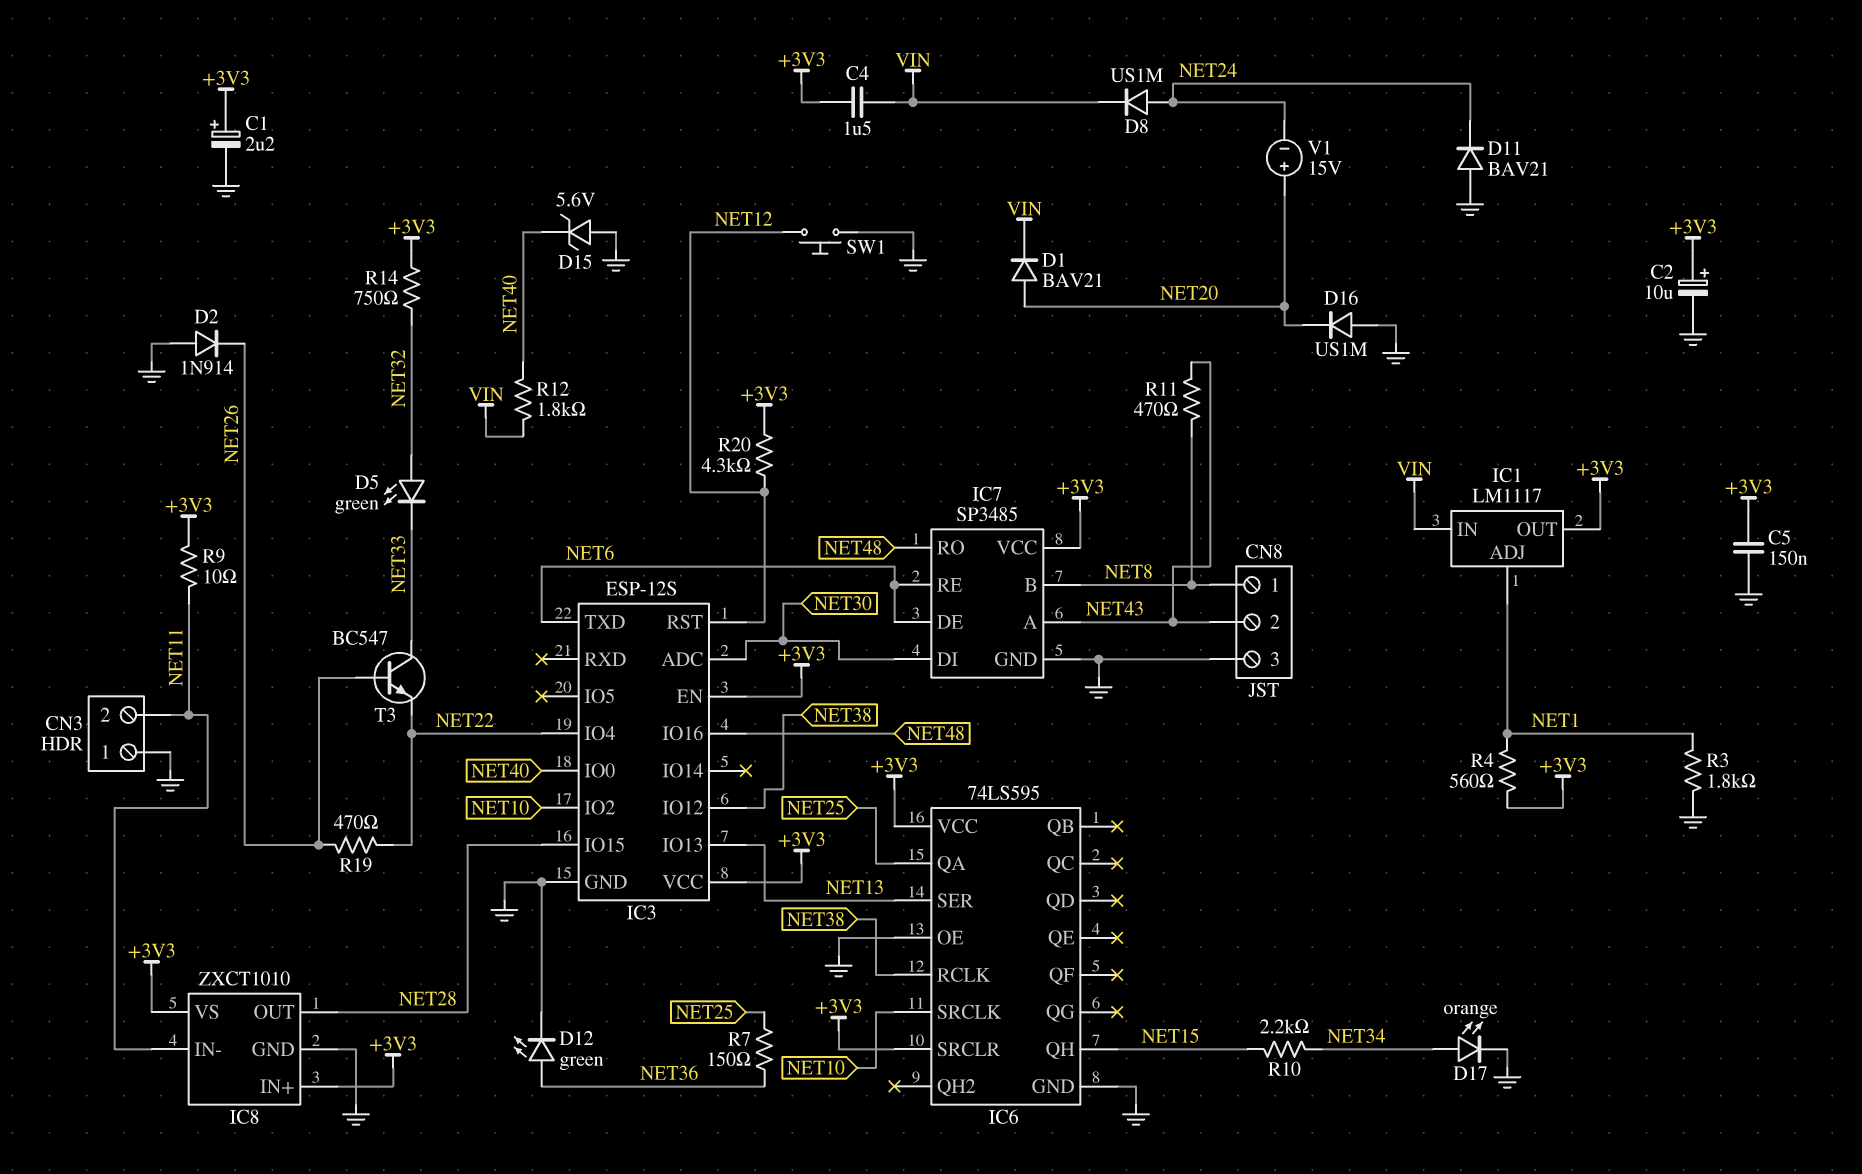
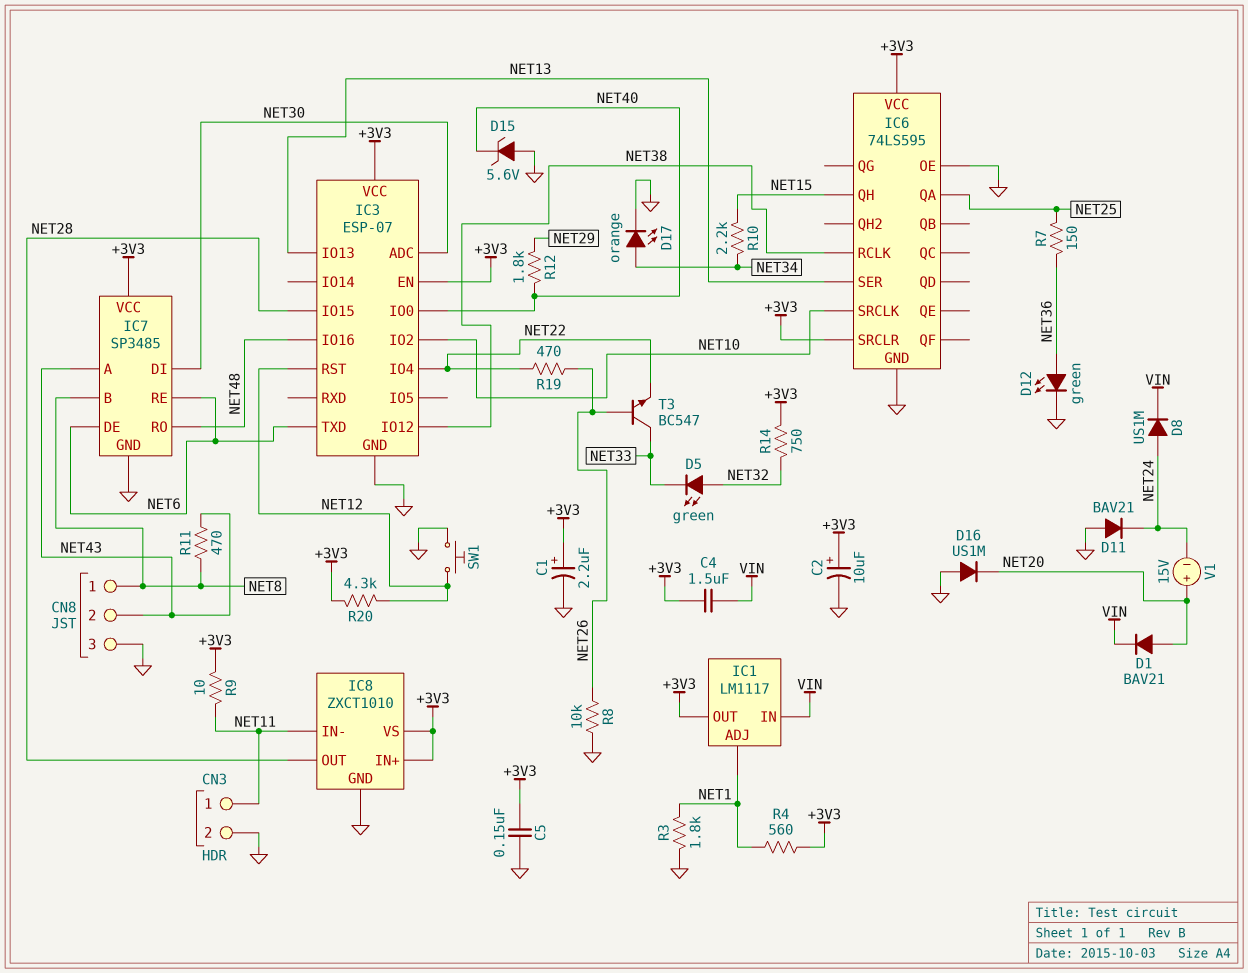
CN3 pin 1: GND -> NET11
CN3 pin 2: NET11 -> GND
D2: diode 1N914 (A GND, K NET26) -> none
IC3: ESP-12S -> ESP-07
R8: none -> 10k (GND, NET26)
R12: 1.8k (NET40, VIN) -> 1.8k (NET29, NET40)

